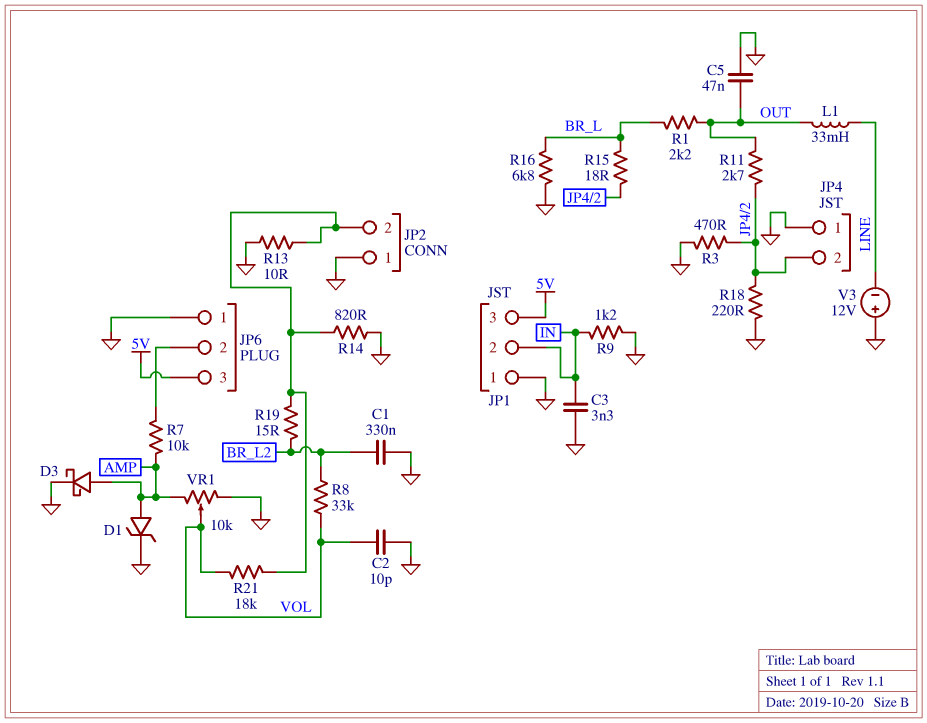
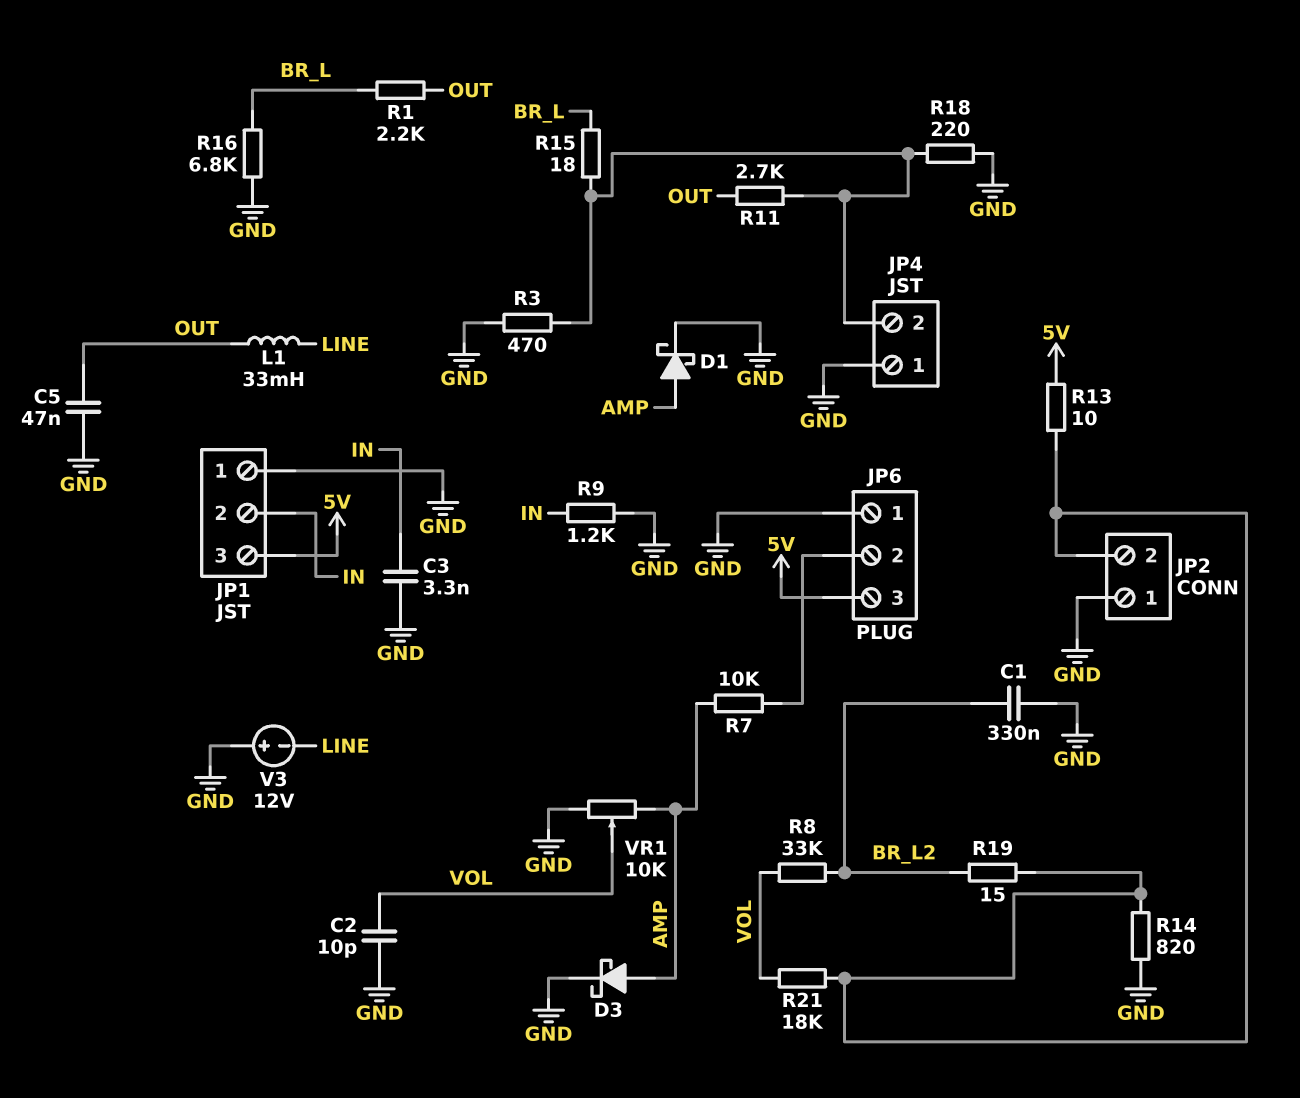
D1: zener (A AMP, K GND) -> schottky (A AMP, K GND)
R13: 10 (GND, JP2/2) -> 10 (5V, JP2/2)

